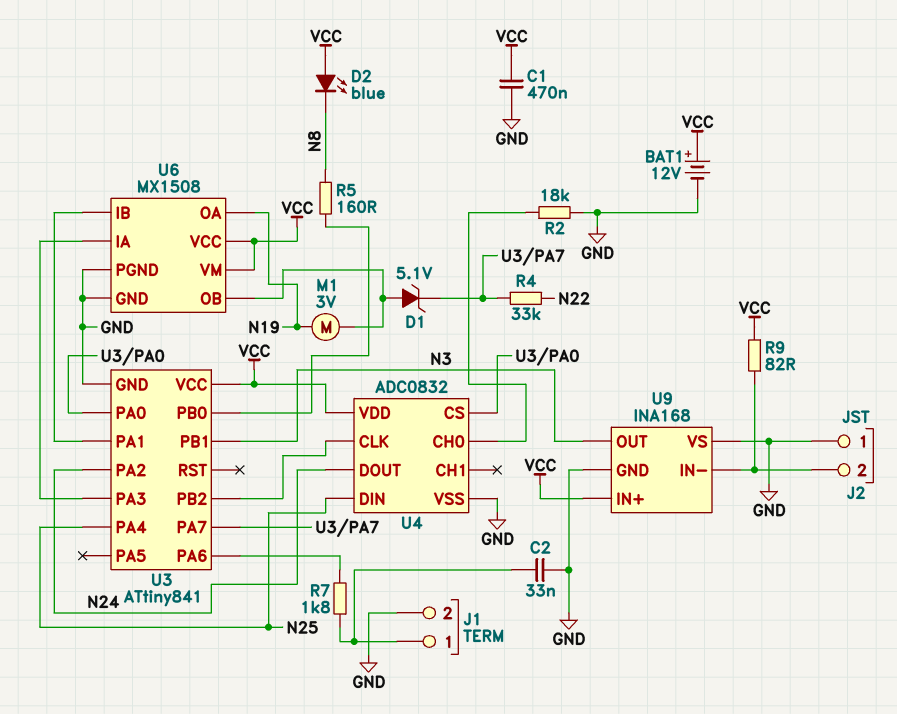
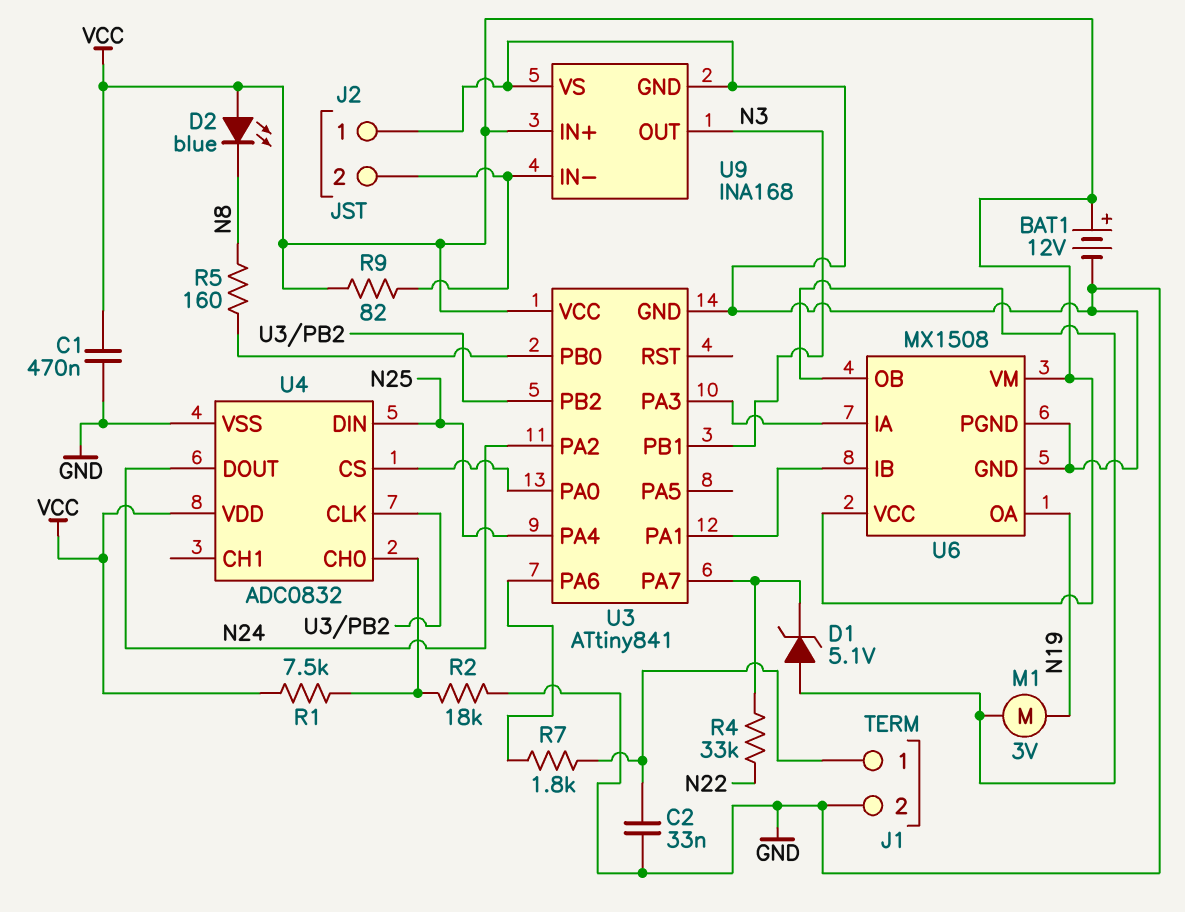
R1: none -> 7.5k (U4/CH0, VCC)

